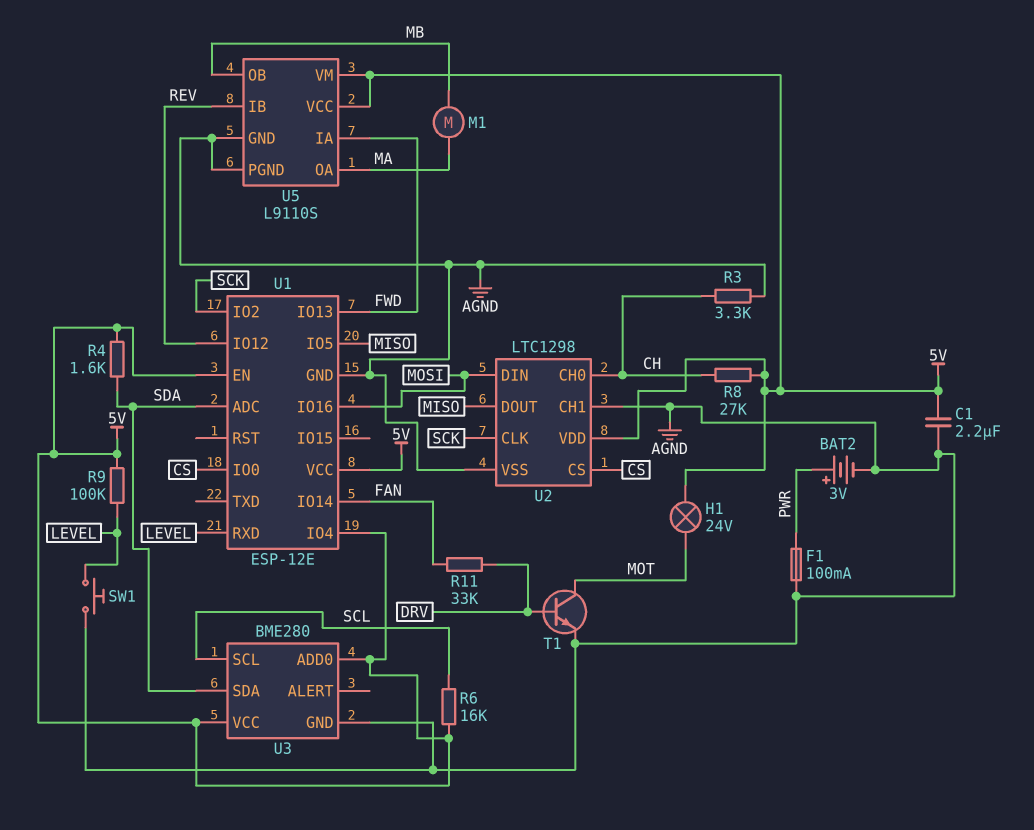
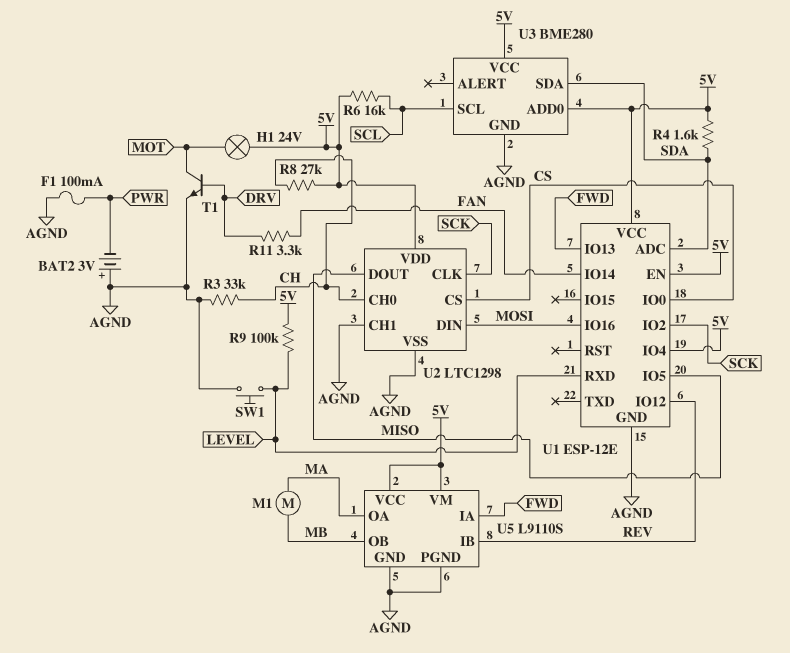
BAT2: 3V (plus PWR, minus AGND) -> 3V (plus AGND, minus PWR)
C1: 2.2uF (5V, AGND) -> none
R3: 3.3k (AGND, CH) -> 33k (AGND, CH)
R11: 33k (DRV, FAN) -> 3.3k (DRV, FAN)

